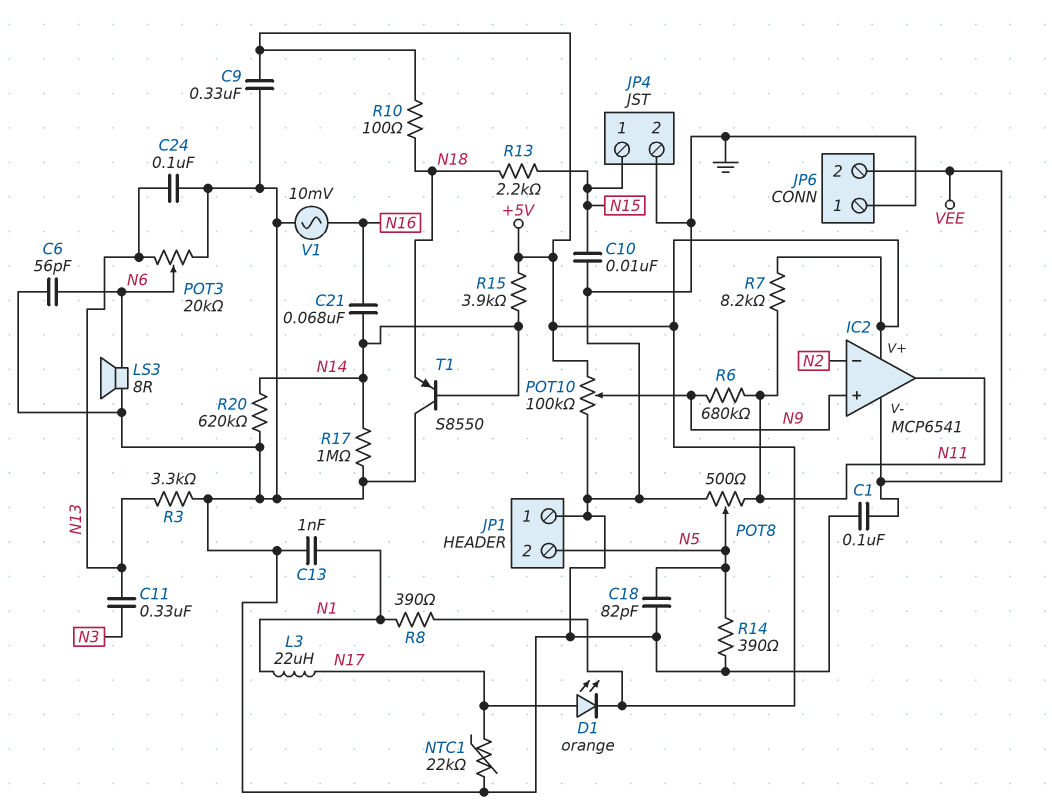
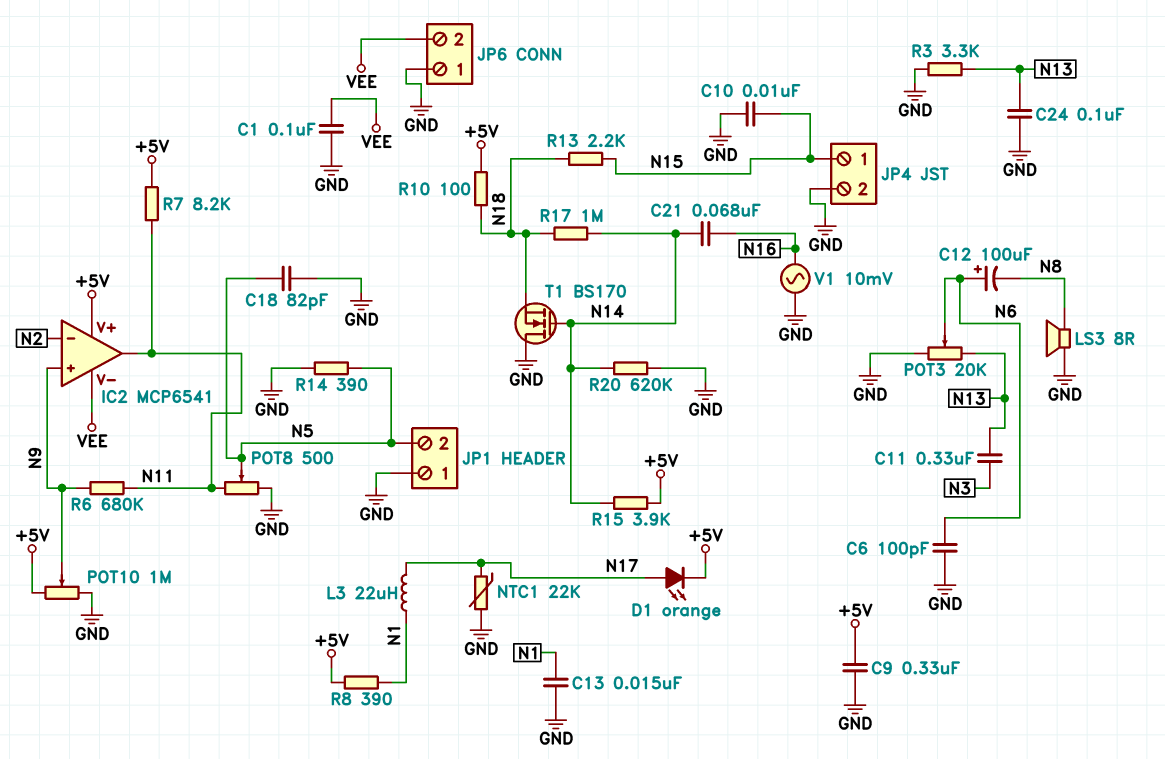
C6: 56pF (GND, N6) -> 100pF (GND, N6)
C12: none -> 100uF (plus N6, minus N8)
C13: 1nF (GND, N1) -> 15nF (GND, N1)
LS3: speaker 8R (GND, N6) -> speaker 8R (GND, N8)
POT10: 100k (+5V, GND, wiper N9) -> 1M (+5V, GND, wiper N9)
R17: 1M (GND, N14) -> 1M (N14, N18)
T1: PNP S8550 (B N14, C GND, E N18) -> NMOS BS170 (G N14, D GND, S N18)

